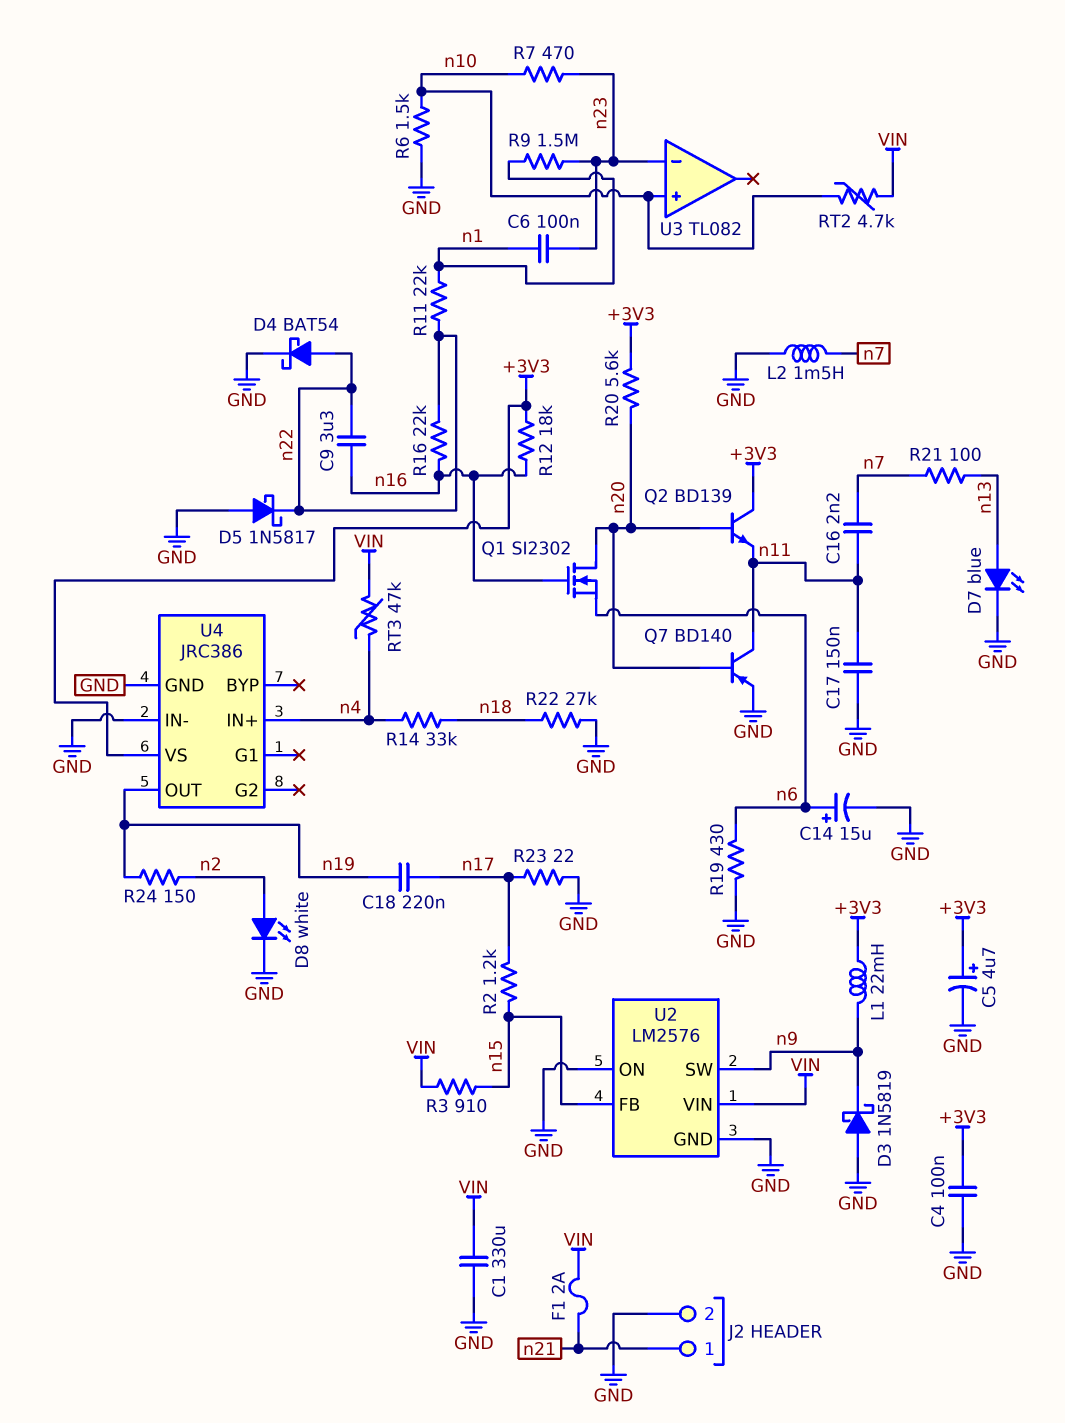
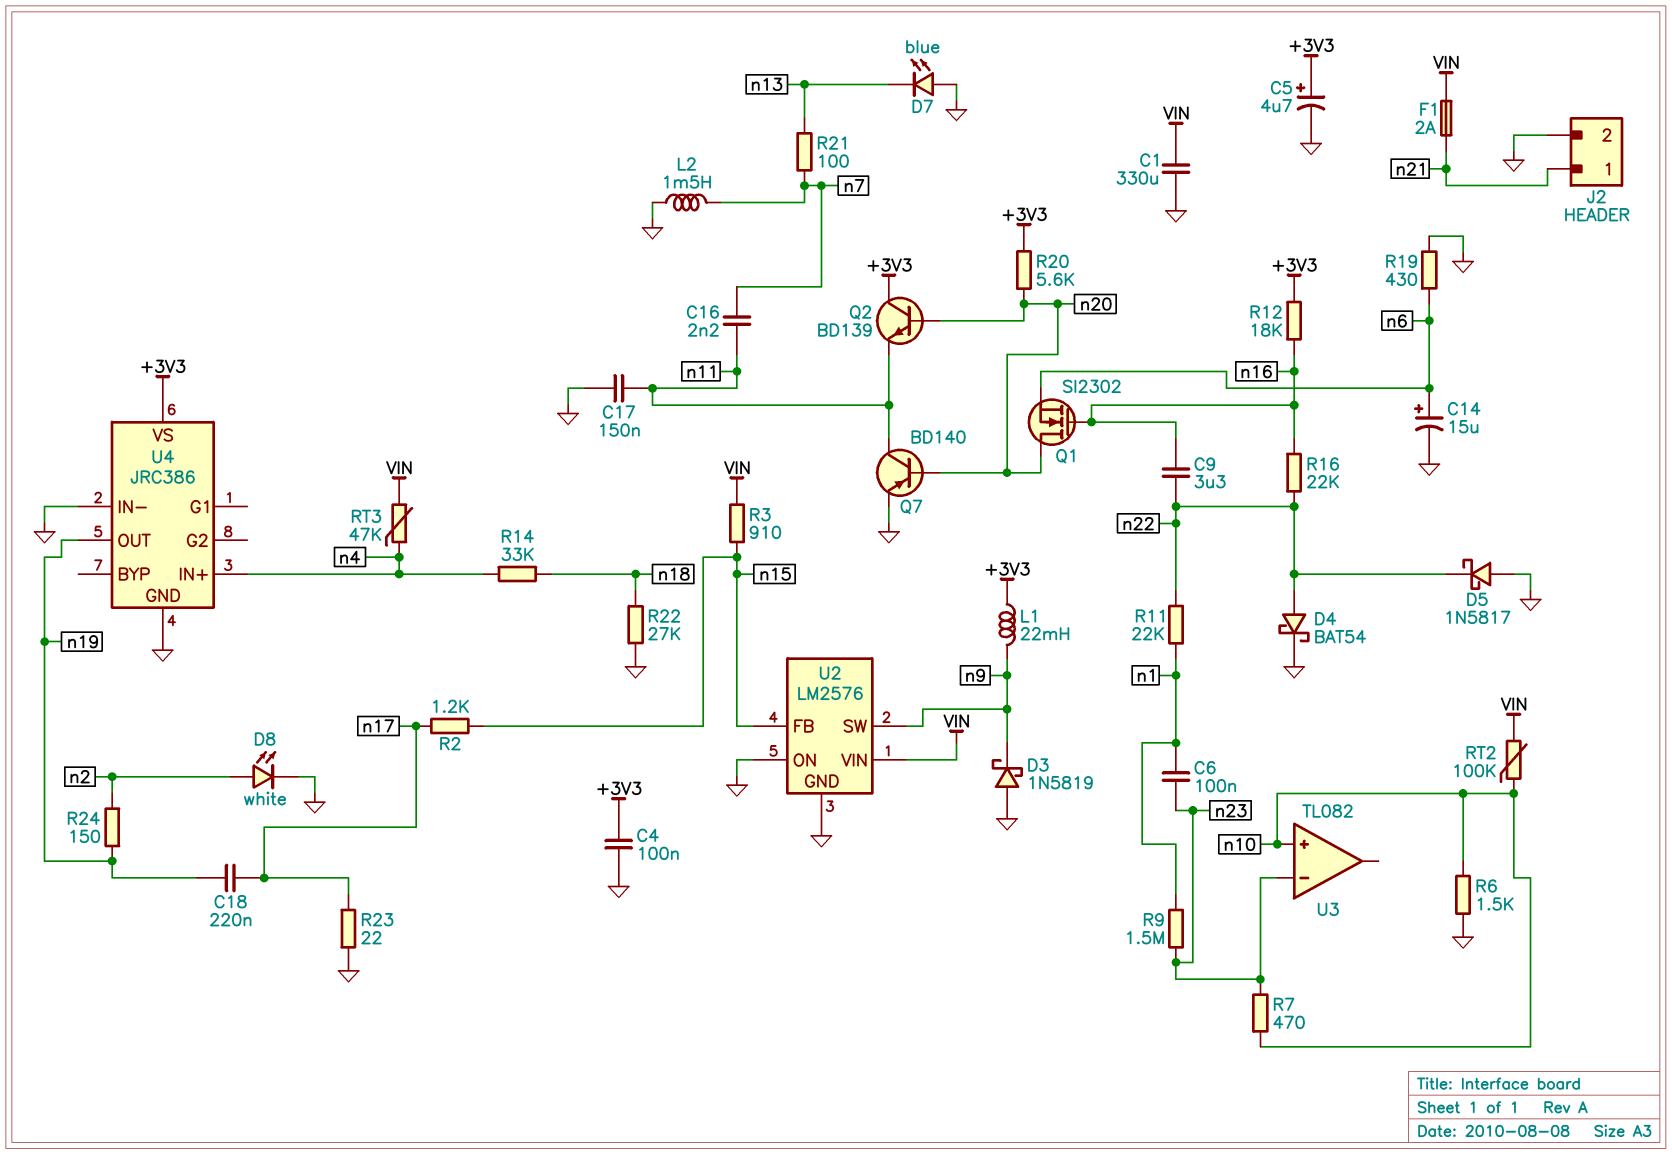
D7: LED blue (A n13, K GND) -> LED blue (A GND, K n13)
RT2: 4.7k (VIN, n10) -> 100k (VIN, n10)

